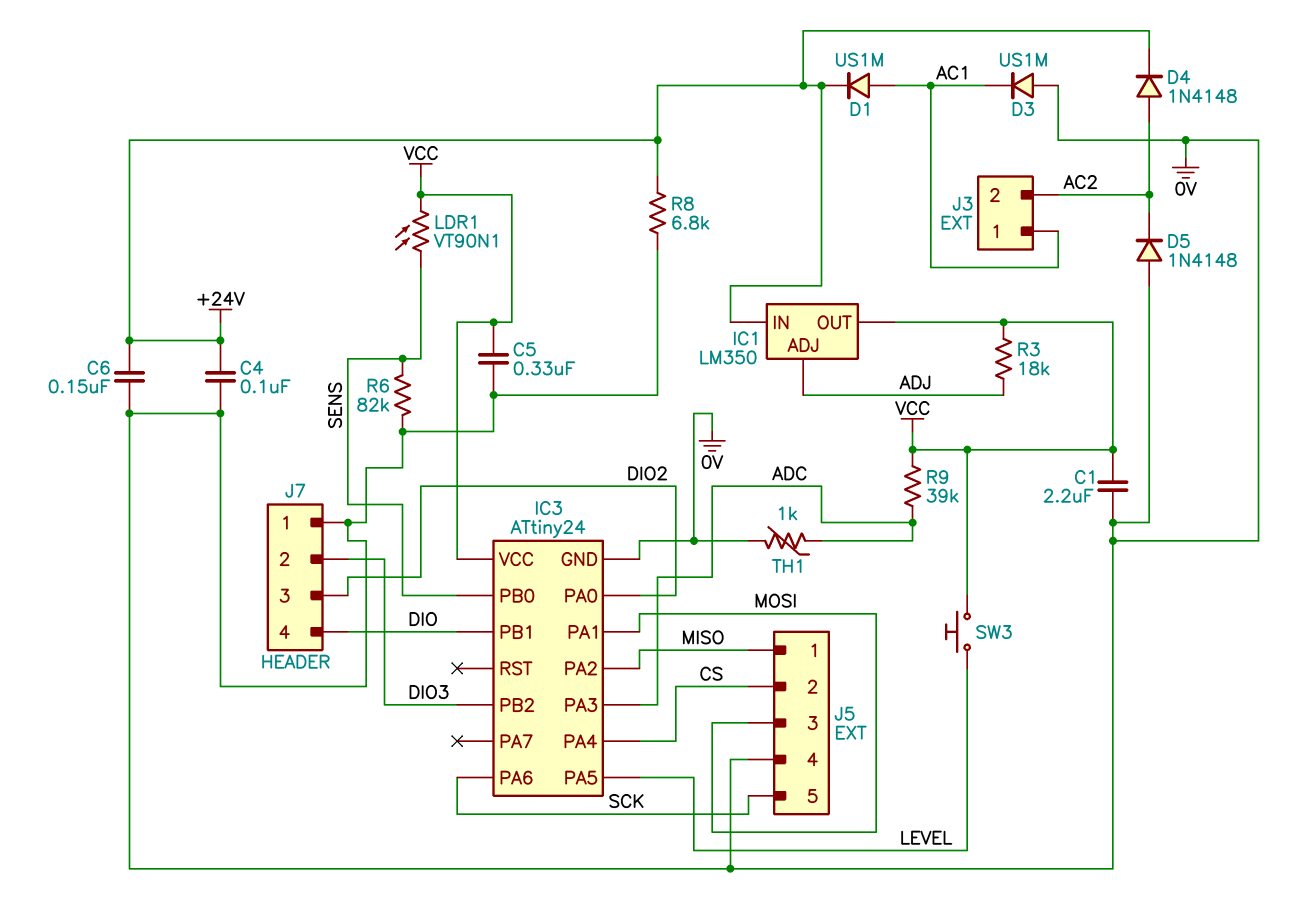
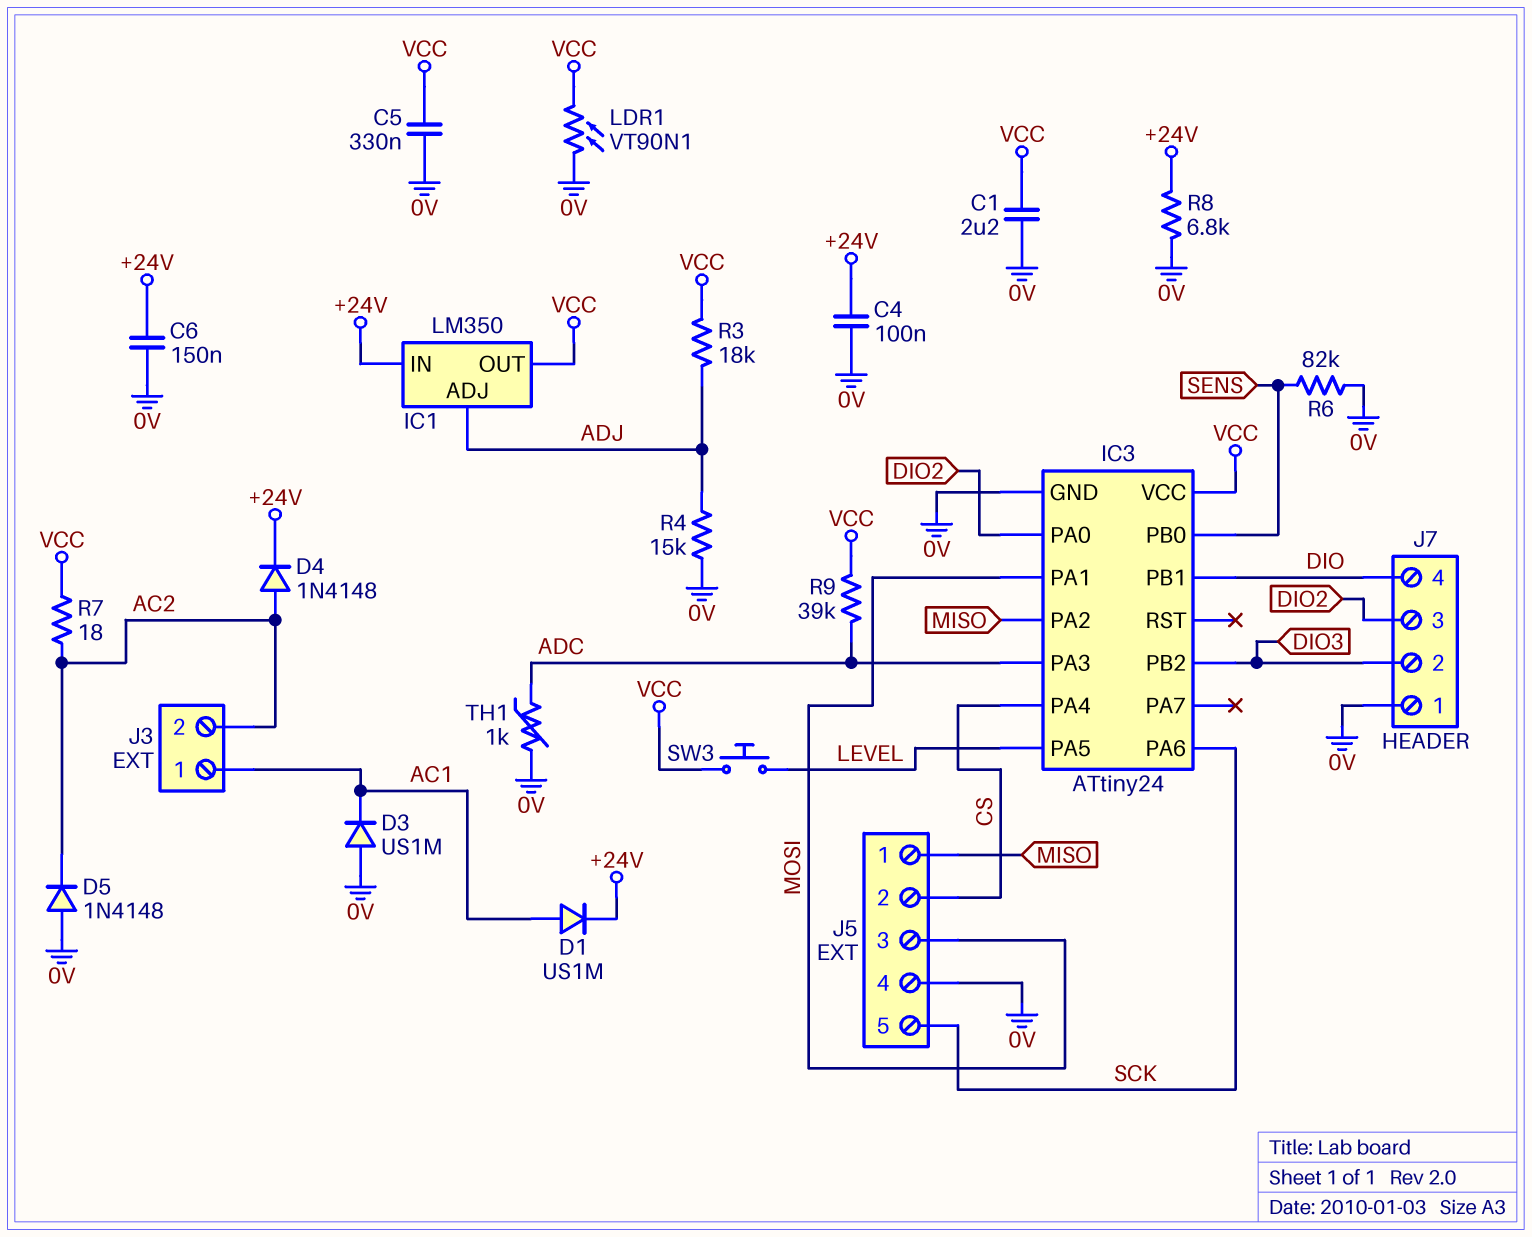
LDR1: VT90N1 (SENS, VCC) -> VT90N1 (0V, VCC)
R4: none -> 15k (0V, ADJ)
R7: none -> 18 (AC2, VCC)

